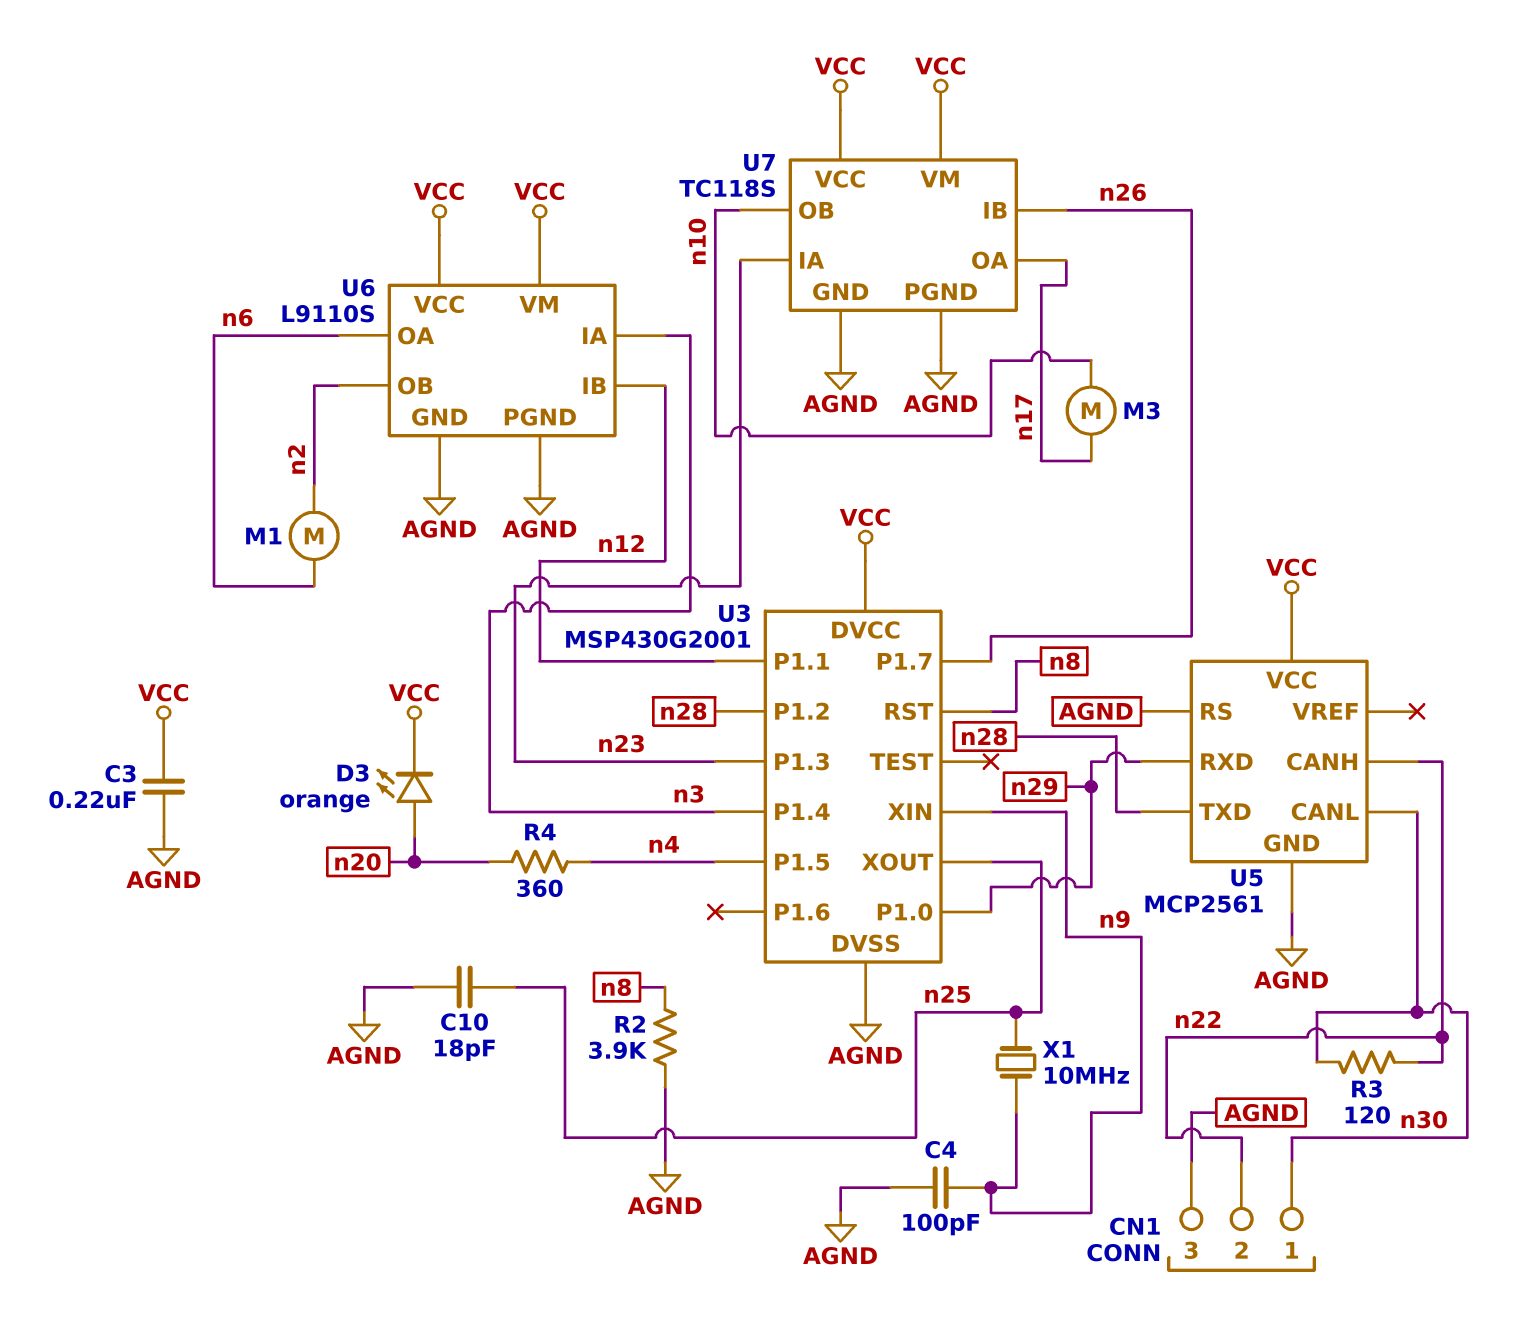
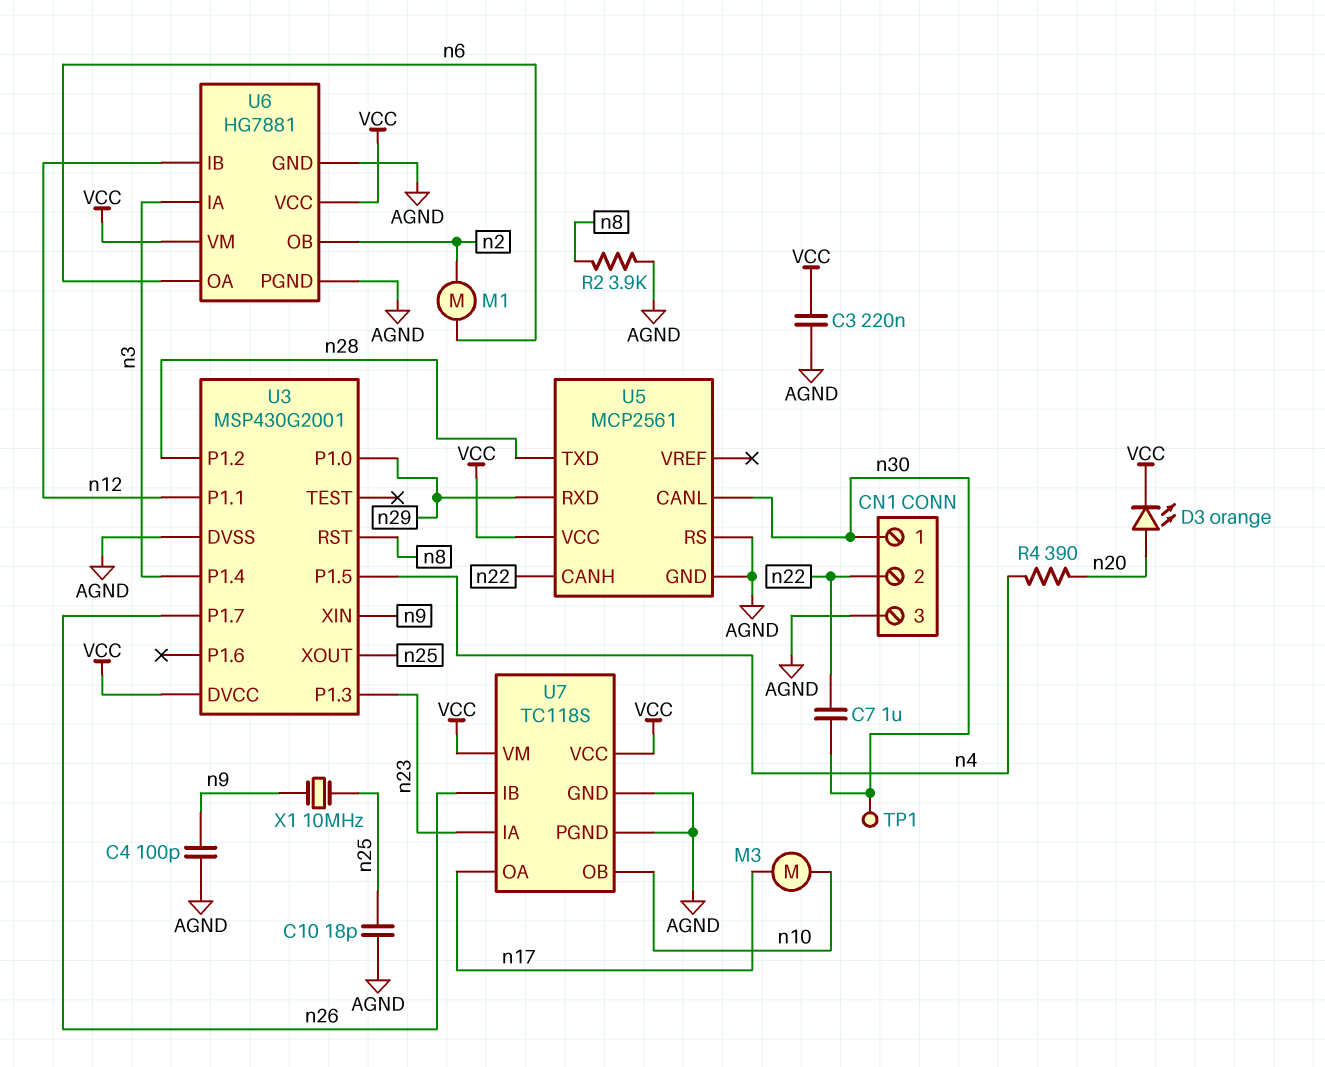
C7: none -> 1uF (n22, n30)
R3: 120 (n22, n30) -> none
R4: 360 (n4, n20) -> 390 (n4, n20)
TP1: none -> test point (n30)
U6: L9110S -> HG7881

